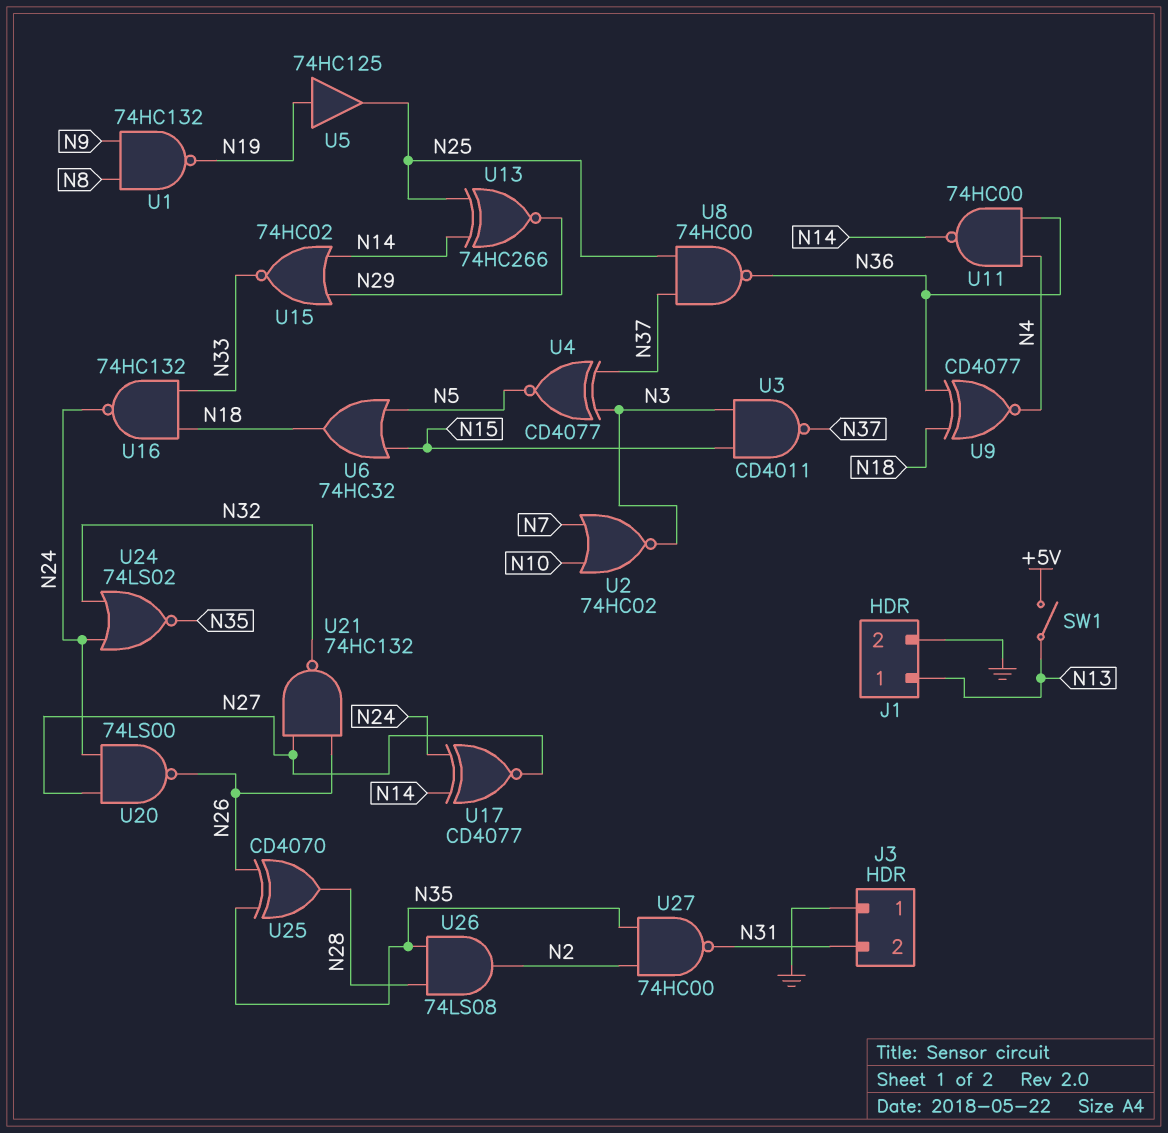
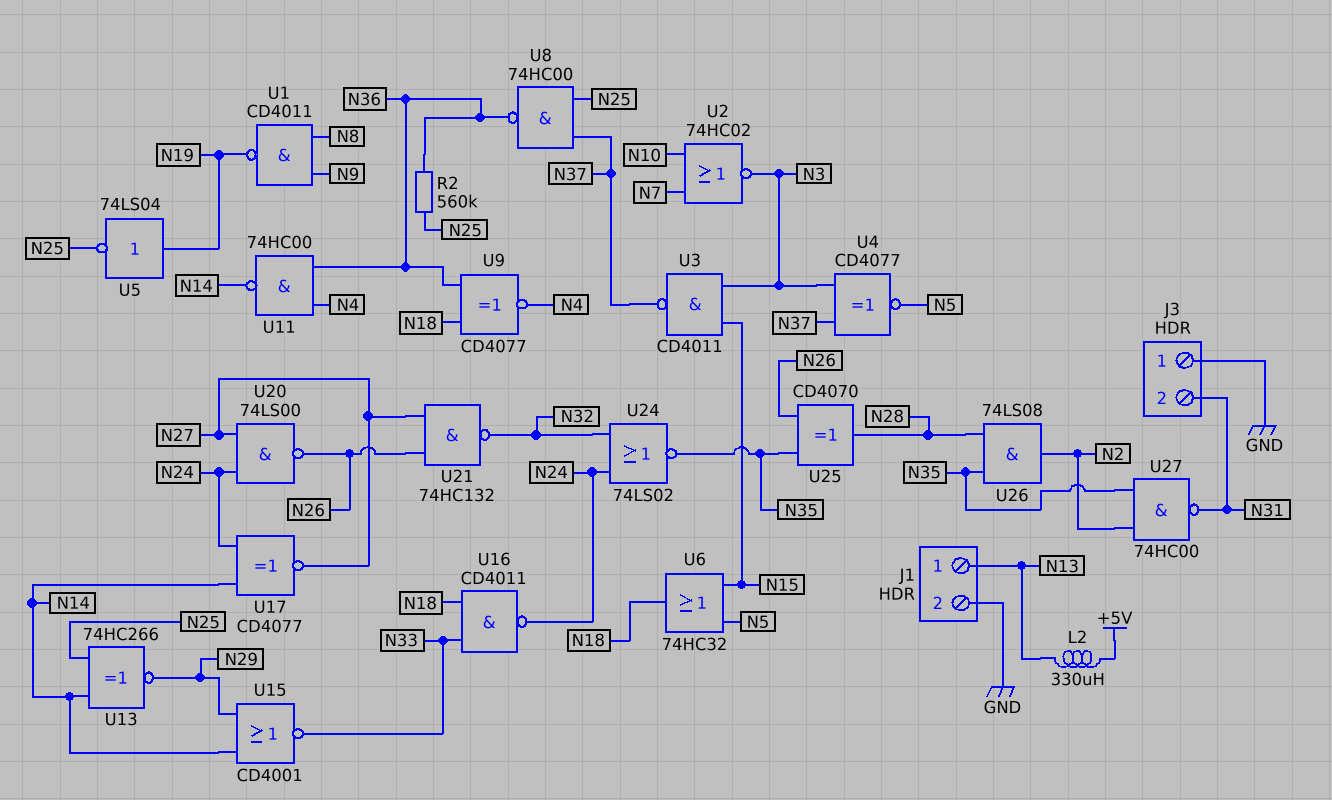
L2: none -> 330uH (+5V, N13)
R2: none -> 560k (N25, N36)
SW1: switch (+5V, N13) -> none
U1: NAND 74HC132 (in N8, in N9, out N19) -> NAND CD4011 (in N8, in N9, out N19)
U5: buffer 74HC125 (in N19, out N25) -> NOT 74LS04 (in N19, out N25)
U15: NOR 74HC02 (in N14, in N29, out N33) -> NOR CD4001 (in N14, in N29, out N33)
U16: NAND 74HC132 (in N18, in N33, out N24) -> NAND CD4011 (in N18, in N33, out N24)

